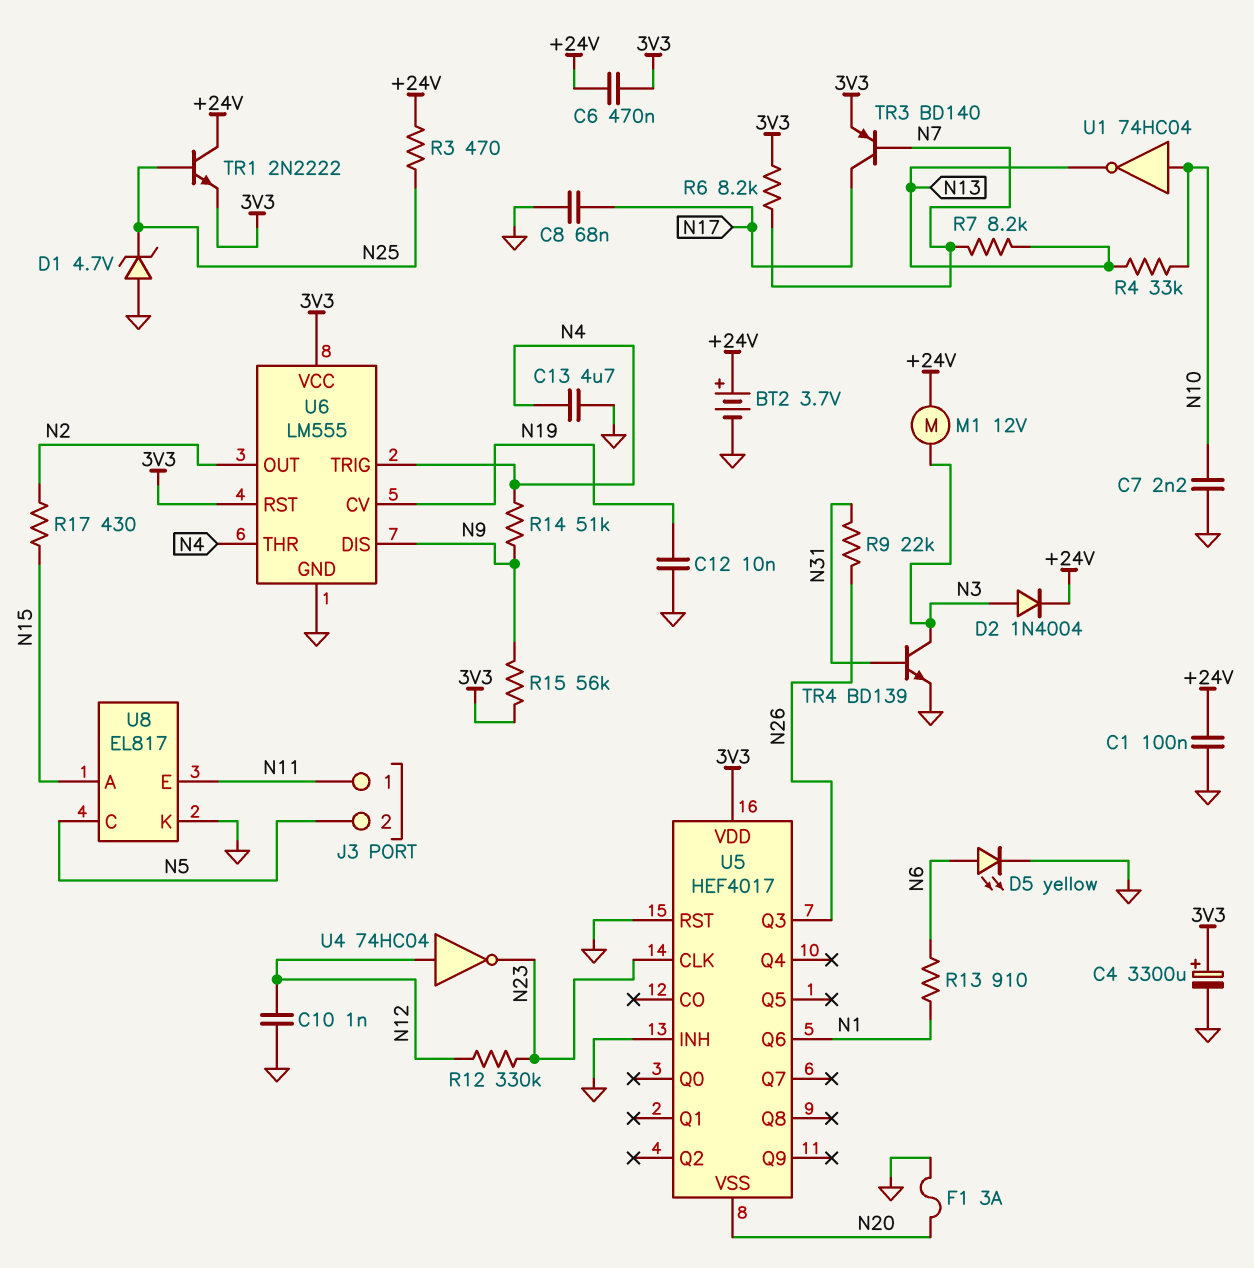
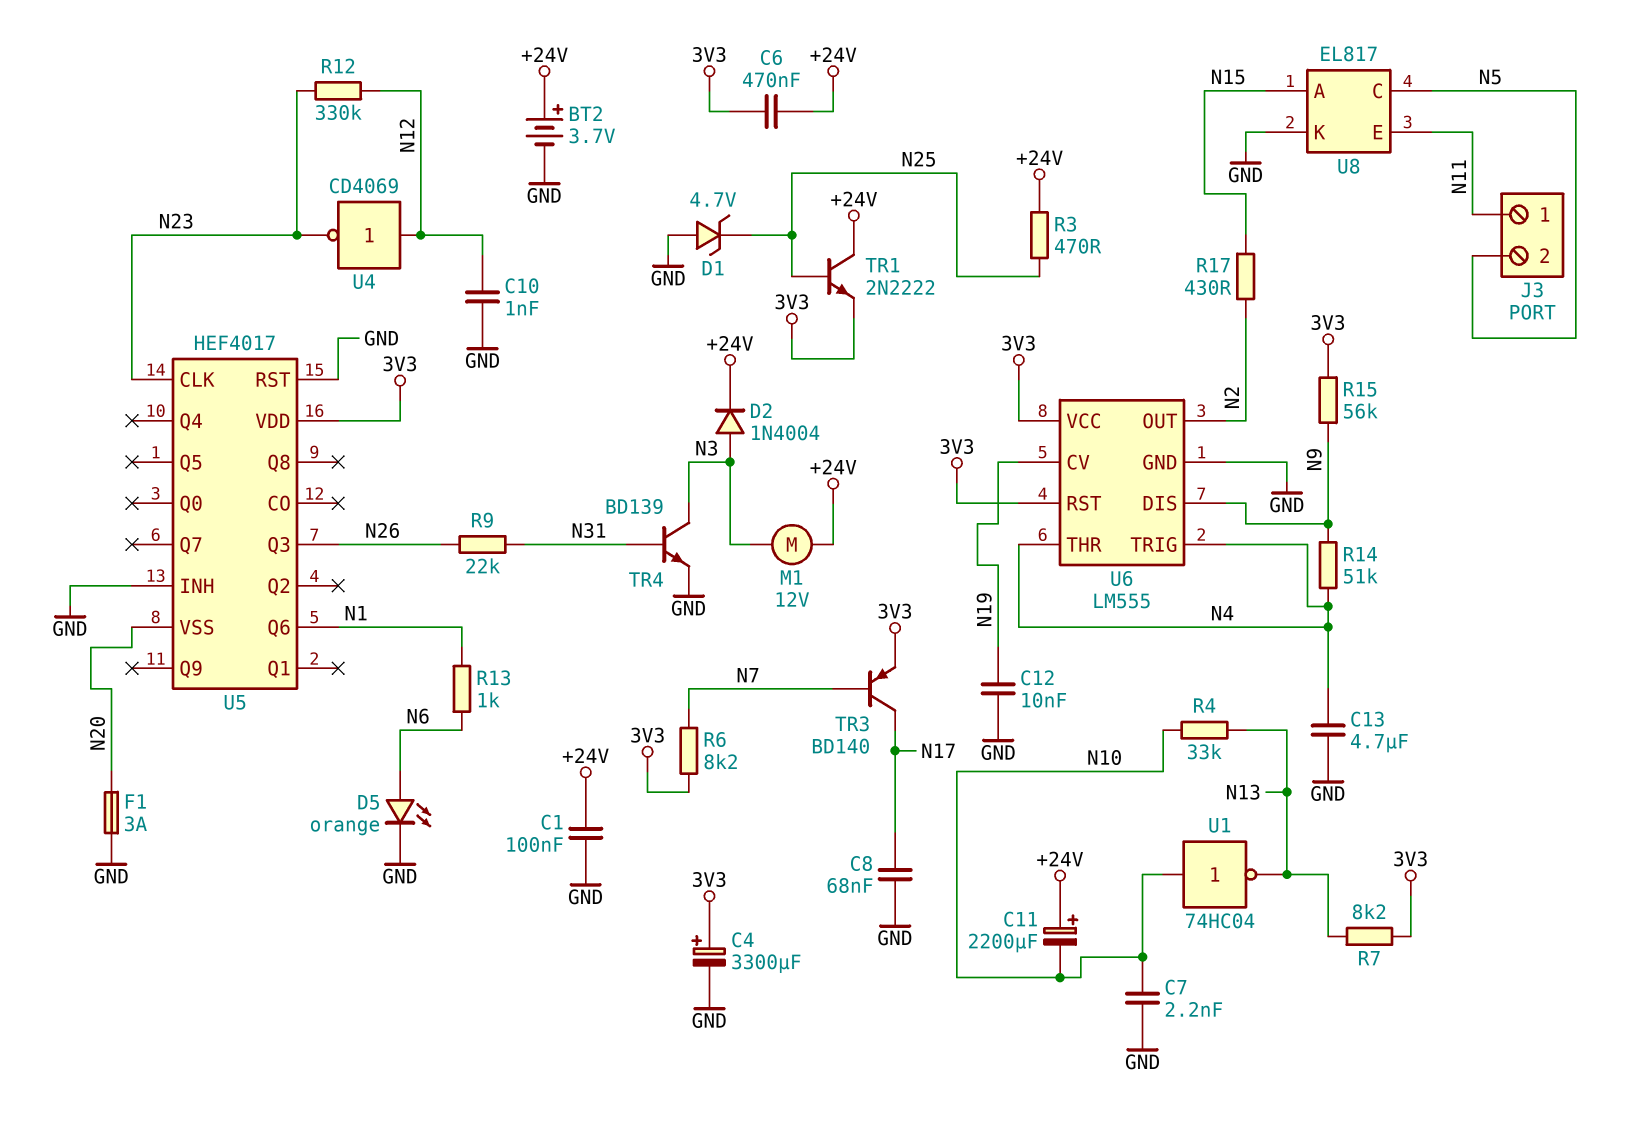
C11: none -> 2200uF (plus +24V, minus N10)
D5: LED yellow (A N6, K GND) -> LED orange (A N6, K GND)
R7: 8.2k (N7, N13) -> 8.2k (3V3, N13)
R13: 910 (N1, N6) -> 1k (N1, N6)
U4: NOT 74HC04 (in N12, out N23) -> NOT CD4069 (in N12, out N23)

